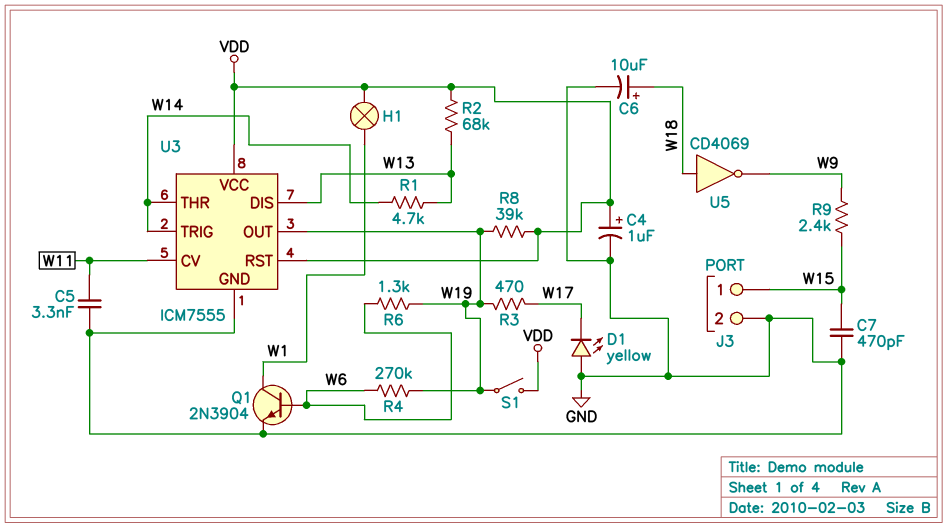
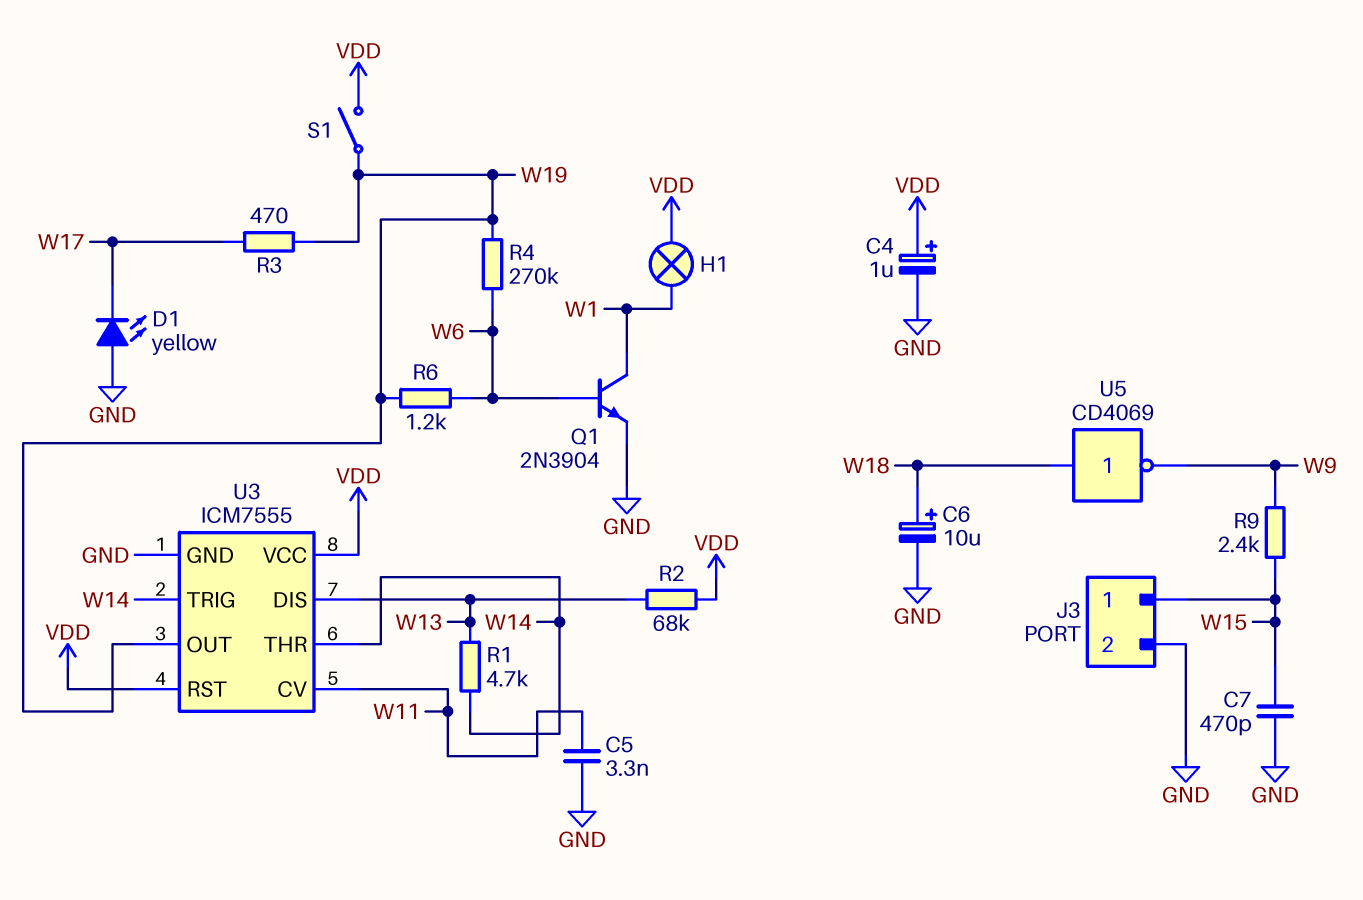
R6: 1.3k (W6, W19) -> 1.2k (W6, W19)
R8: 39k (VDD, W19) -> none

